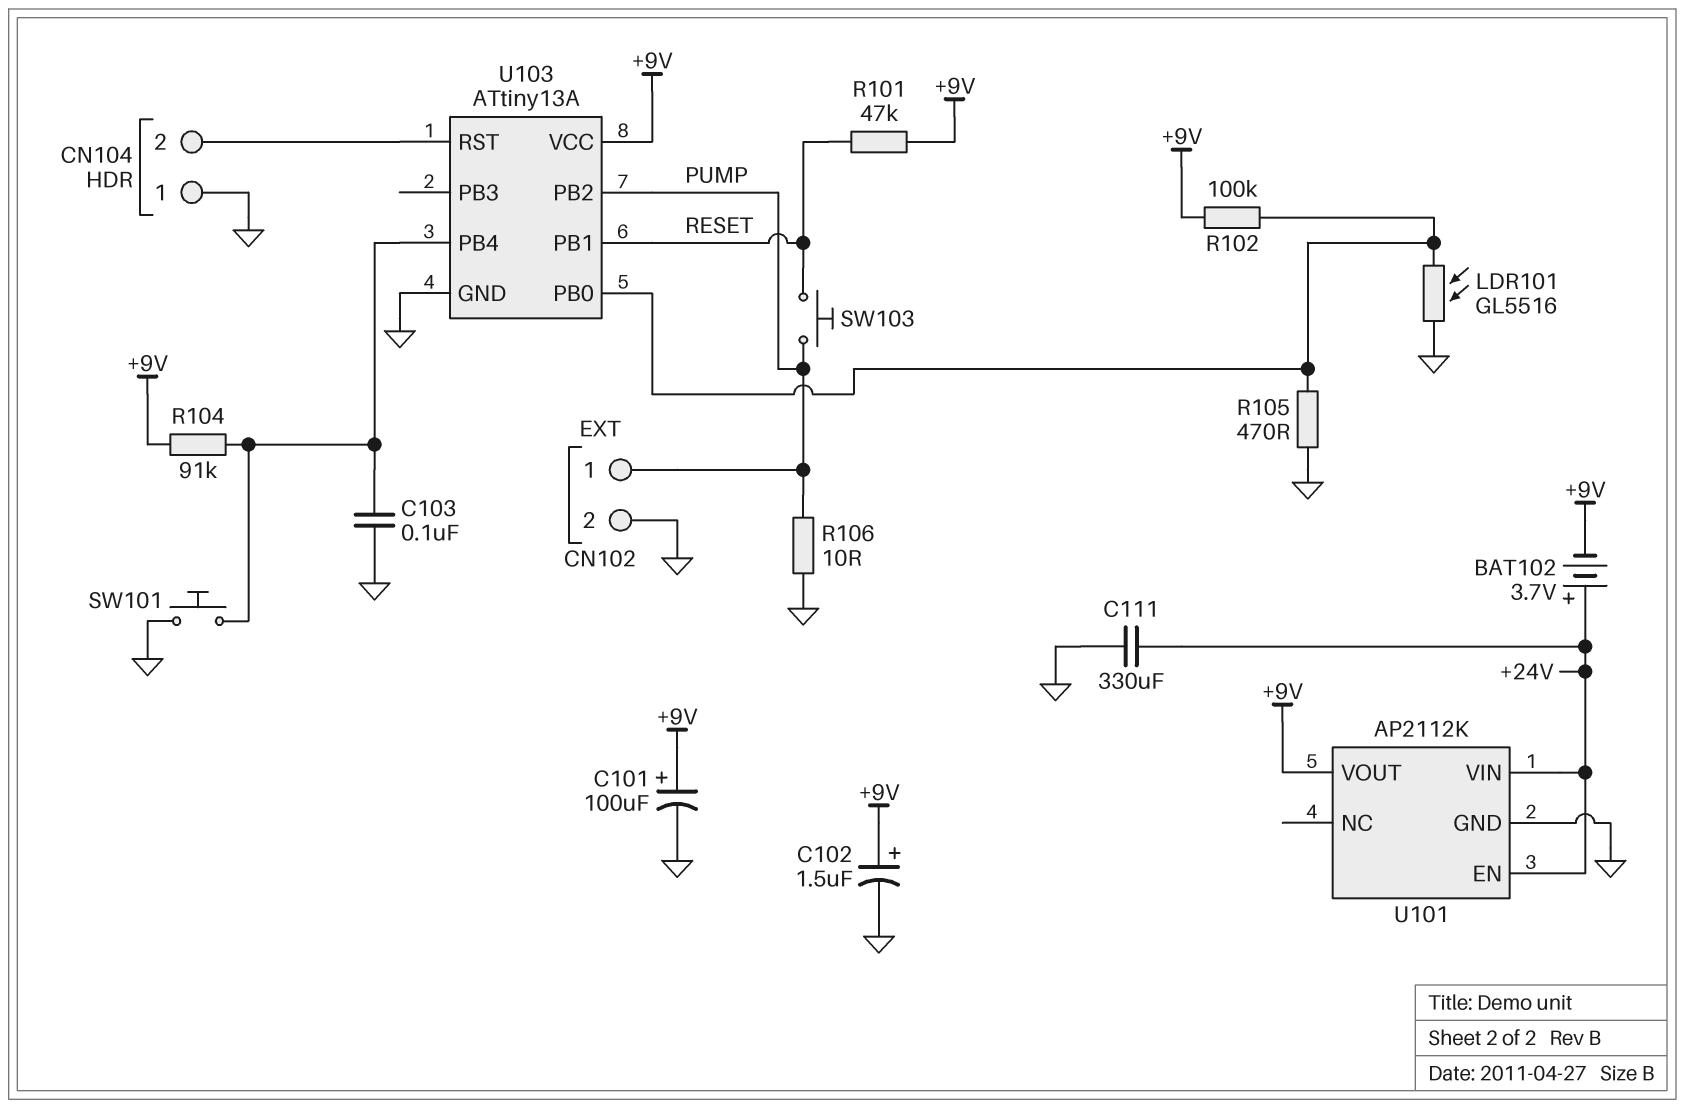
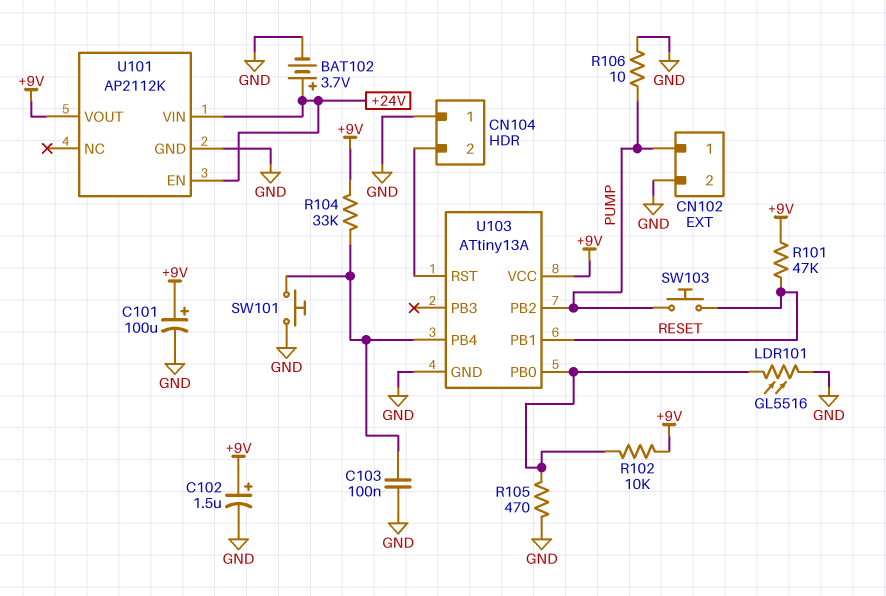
BAT102: 3.7V (plus +24V, minus +9V) -> 3.7V (plus +24V, minus GND)
C111: 330uF (+24V, GND) -> none
R102: 100k (+9V, U103/PB0) -> 10k (+9V, U103/PB0)
R104: 91k (+9V, U103/PB4) -> 33k (+9V, U103/PB4)

